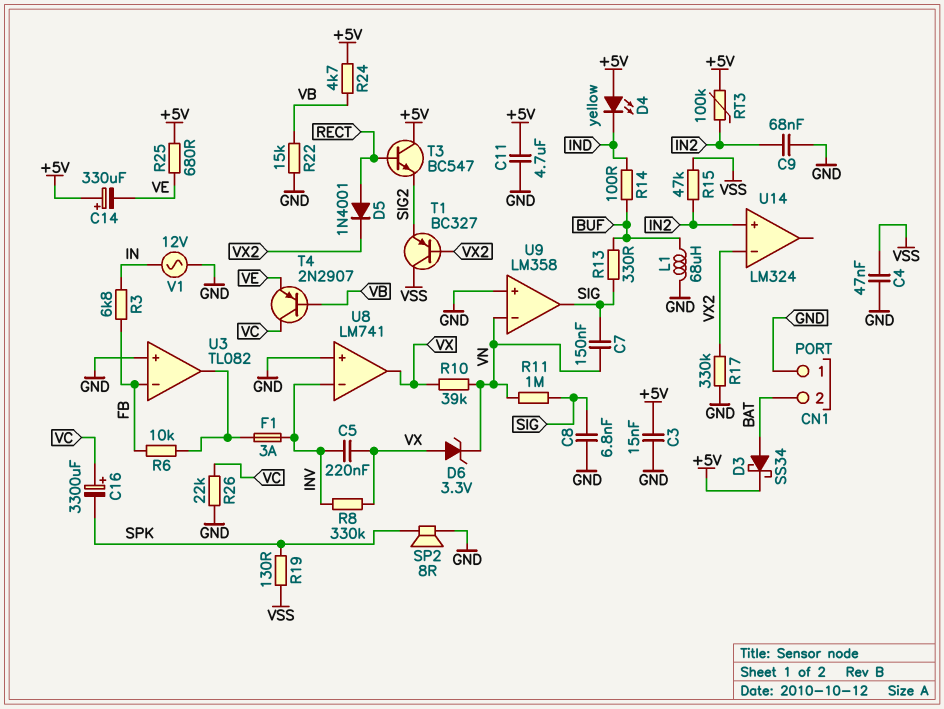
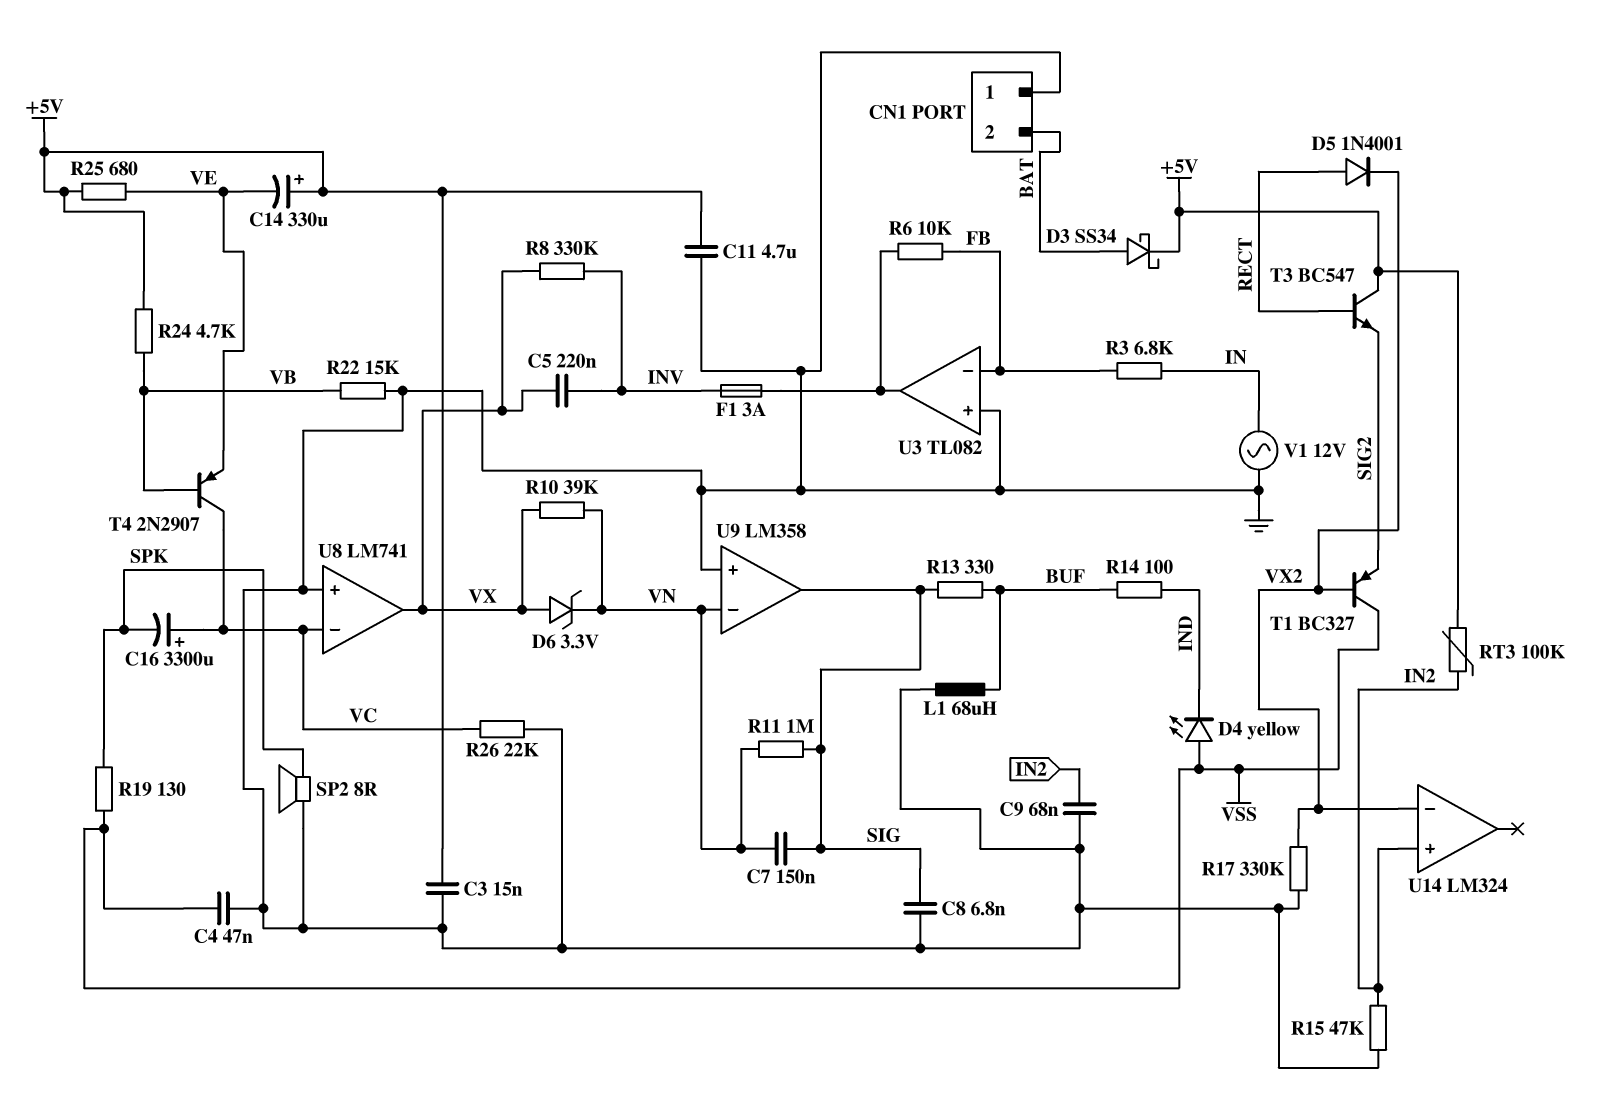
D4: LED yellow (A +5V, K IND) -> LED yellow (A VSS, K IND)
R15: 47k (IN2, VSS) -> 47k (GND, IN2)
U8 pin in-: INV -> VC

